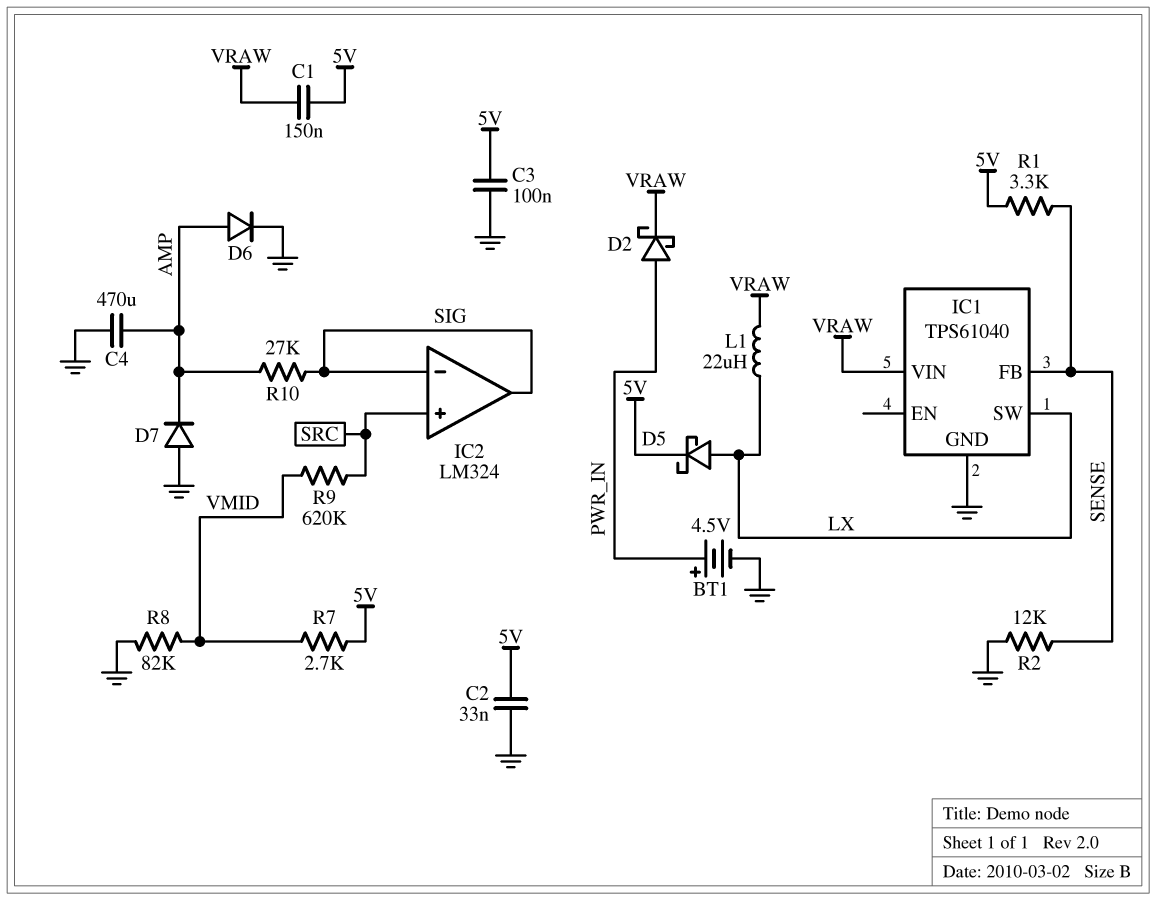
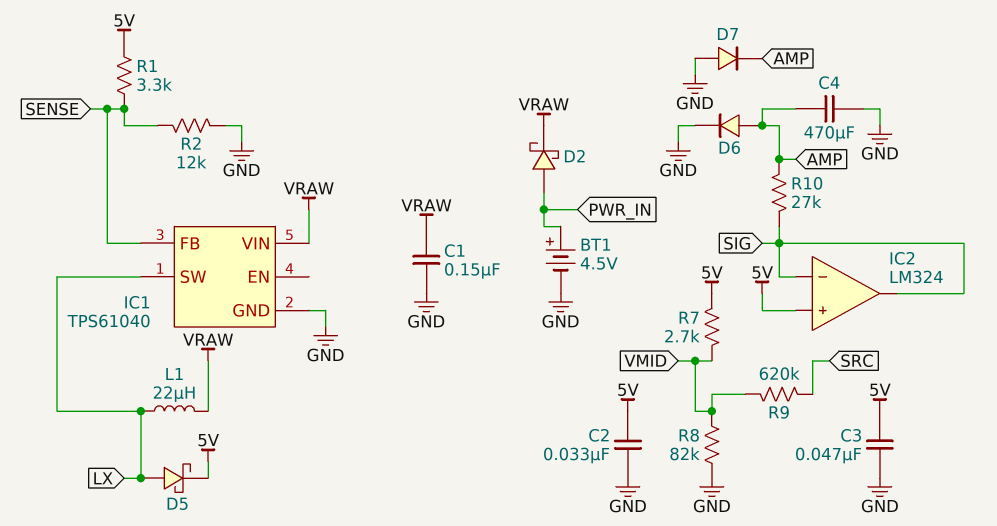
C1: 150nF (5V, VRAW) -> 150nF (GND, VRAW)
C3: 100nF (5V, GND) -> 47nF (5V, GND)
IC2 pin in+: SRC -> 5V

